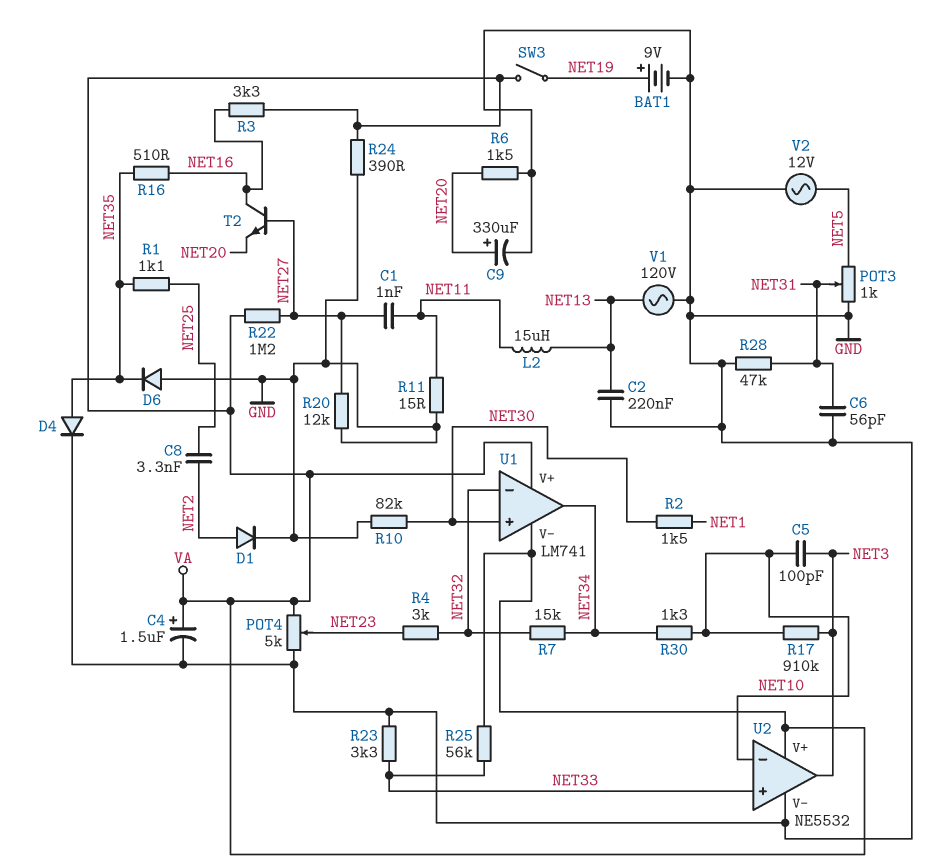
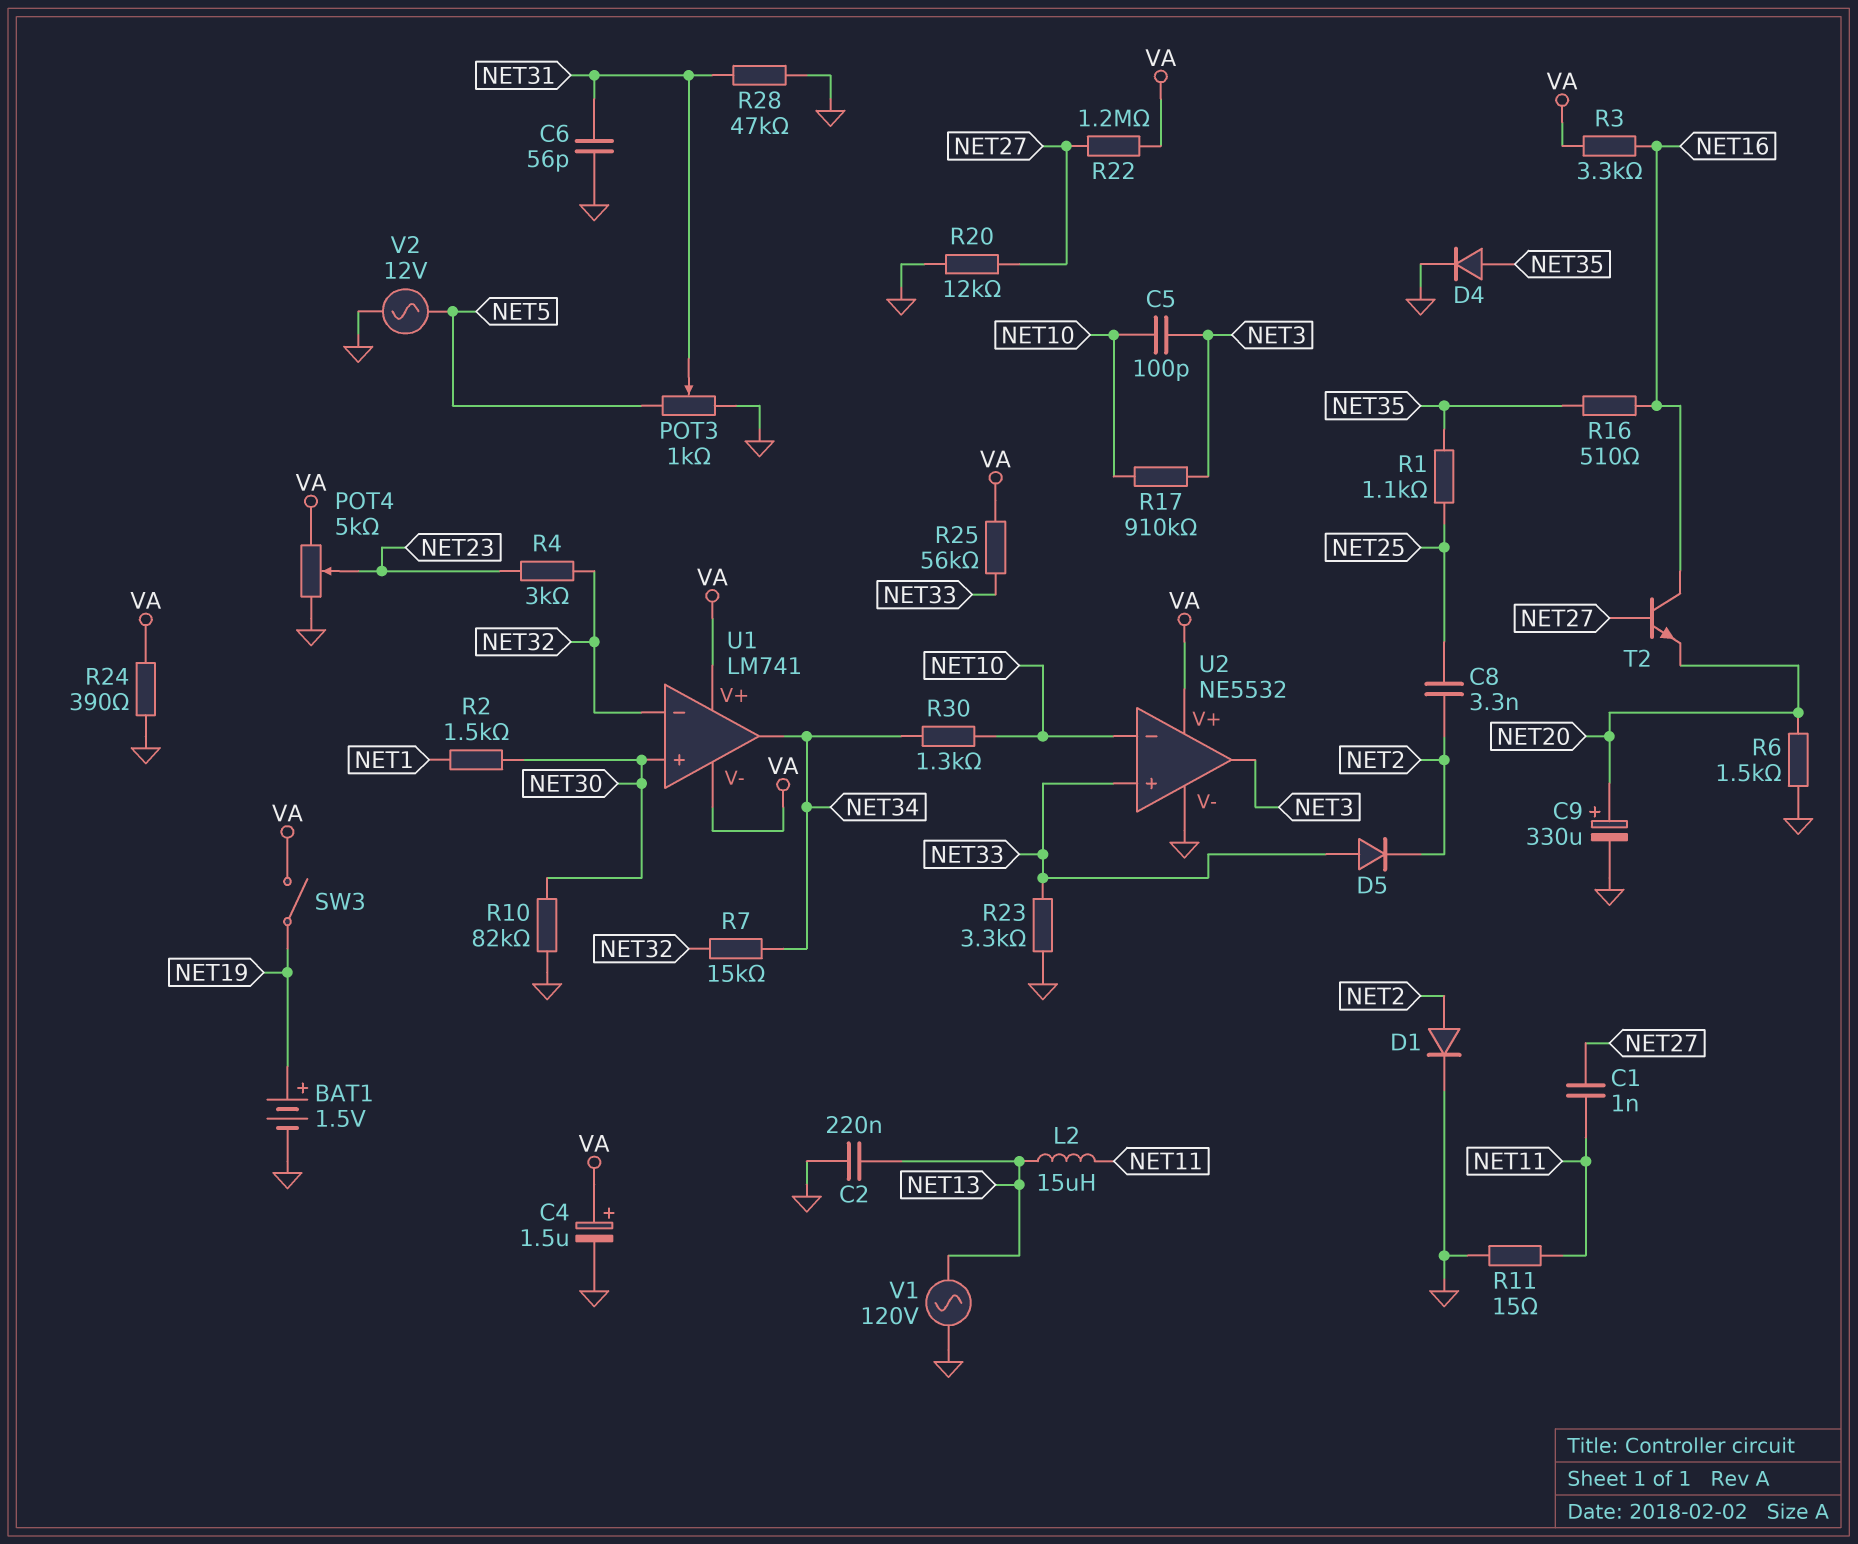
BAT1: 9V (plus NET19, minus GND) -> 1.5V (plus NET19, minus GND)
D5: none -> diode (A NET33, K NET2)
D6: diode (A GND, K NET35) -> none

